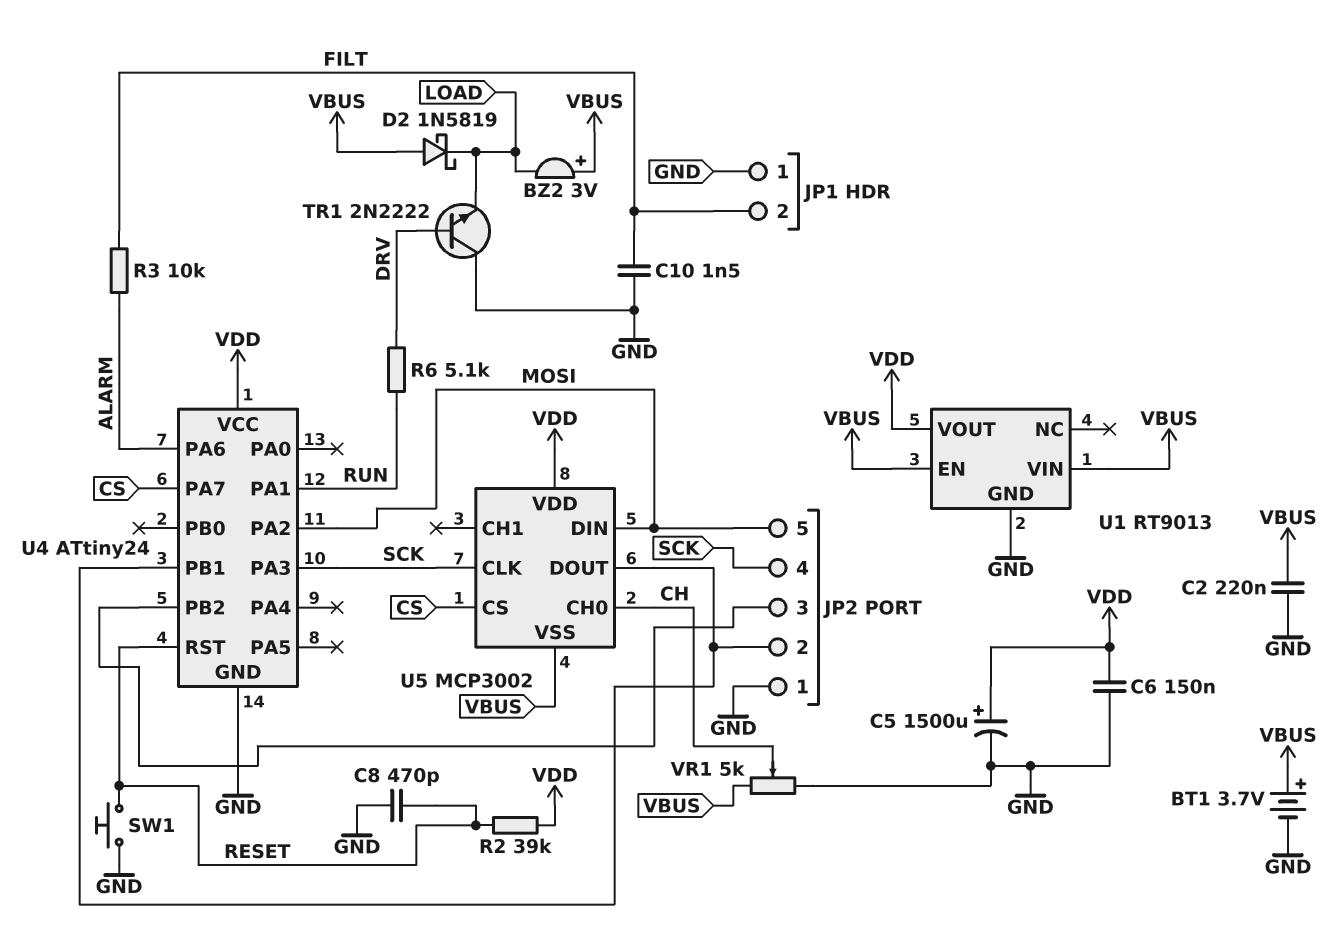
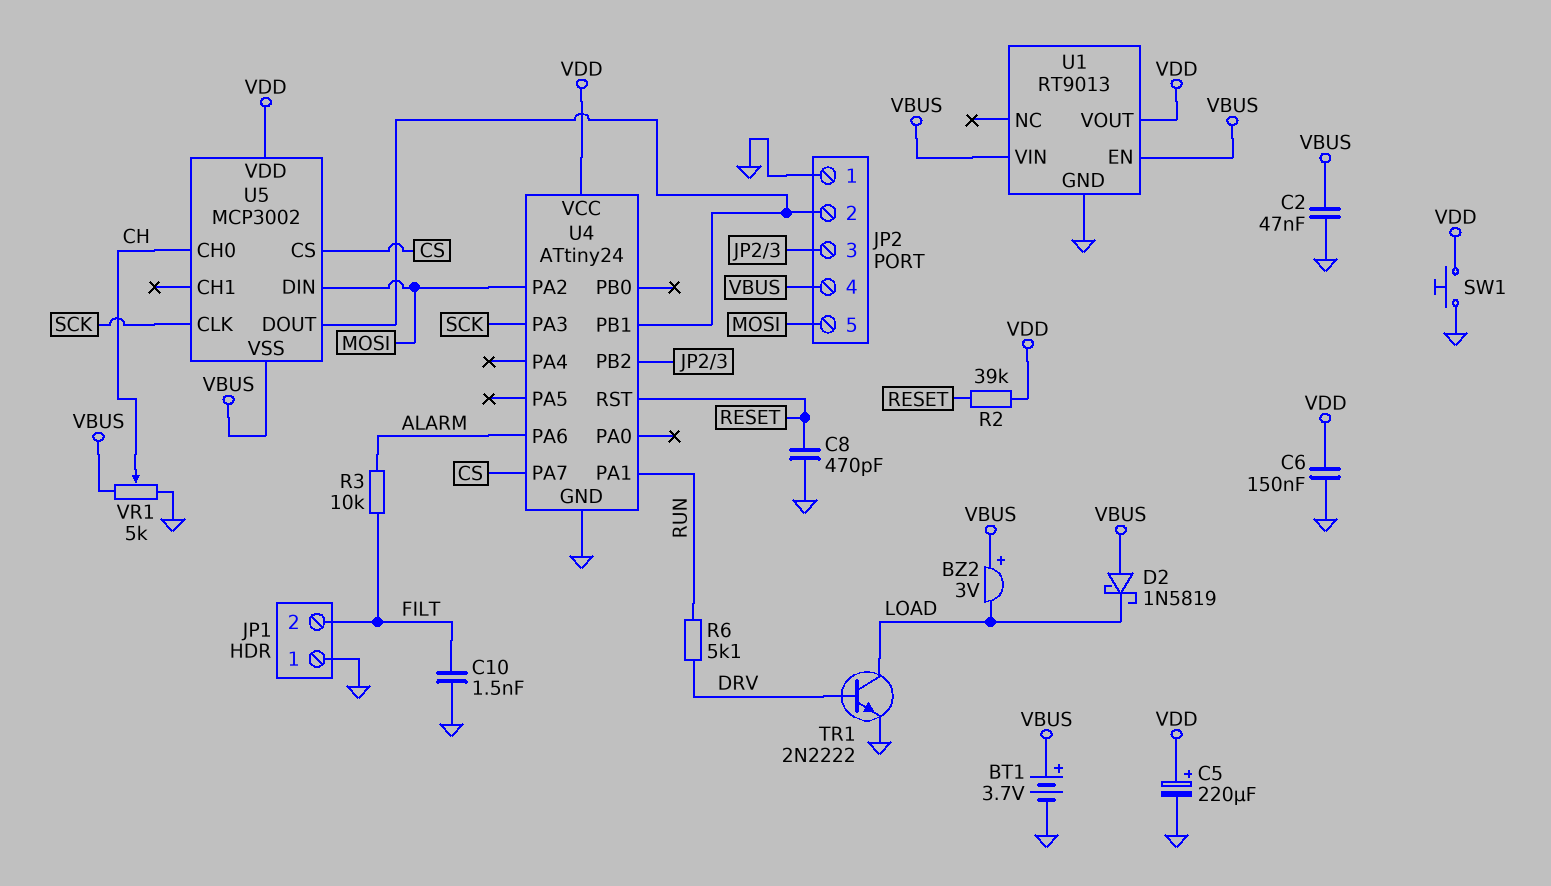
C2: 220nF (GND, VBUS) -> 47nF (GND, VBUS)
C5: 1500uF (plus VDD, minus GND) -> 220uF (plus VDD, minus GND)
JP2 pin 4: SCK -> VBUS
SW1: button (GND, RESET) -> button (GND, VDD)
TR1: NPN 2N2222 (B DRV, C GND, E LOAD) -> NPN 2N2222 (B DRV, C LOAD, E GND)

